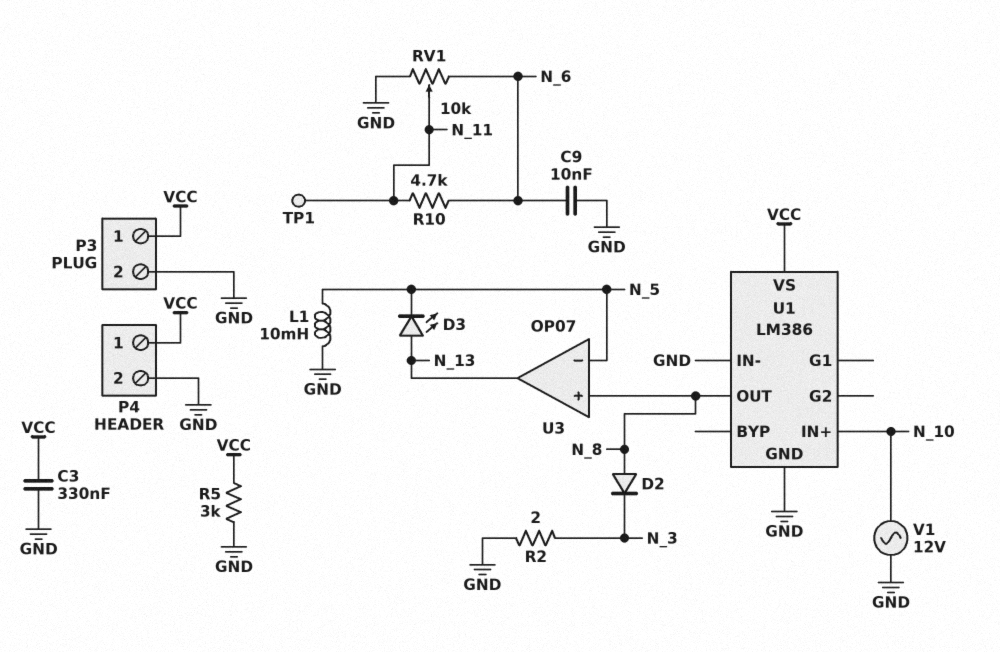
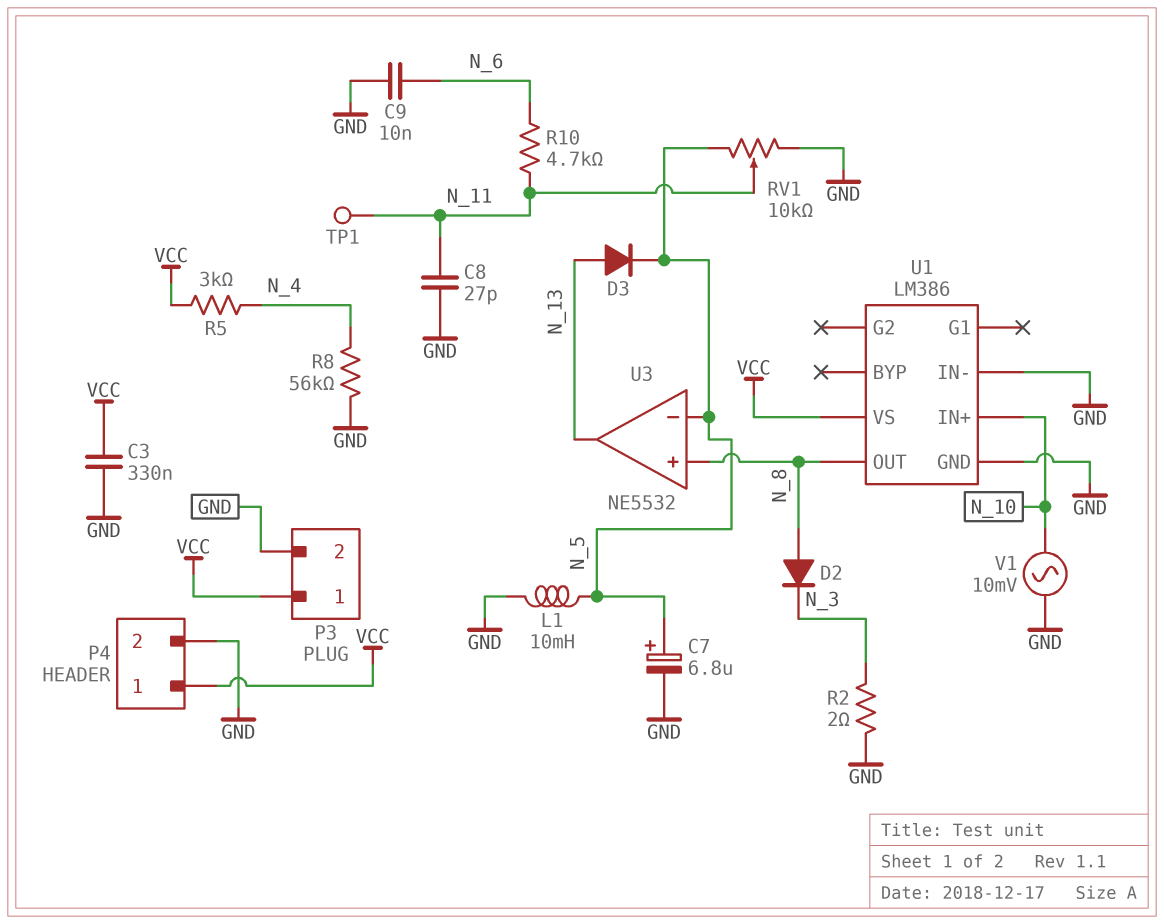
C7: none -> 6.8uF (plus N_5, minus GND)
C8: none -> 27pF (GND, N_11)
D3: LED (A N_13, K N_5) -> diode (A N_13, K N_5)
R5: 3k (GND, VCC) -> 3k (N_4, VCC)
R8: none -> 56k (GND, N_4)
RV1: 10k (GND, N_6, wiper N_11) -> 10k (GND, N_5, wiper N_11)
U3: OP07 -> NE5532
V1: AC 12V (GND, N_10) -> AC 10mV (GND, N_10)

